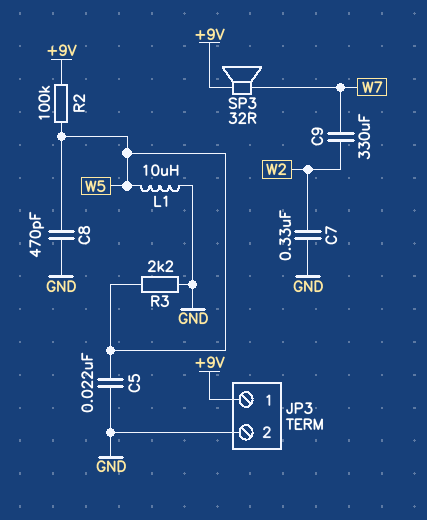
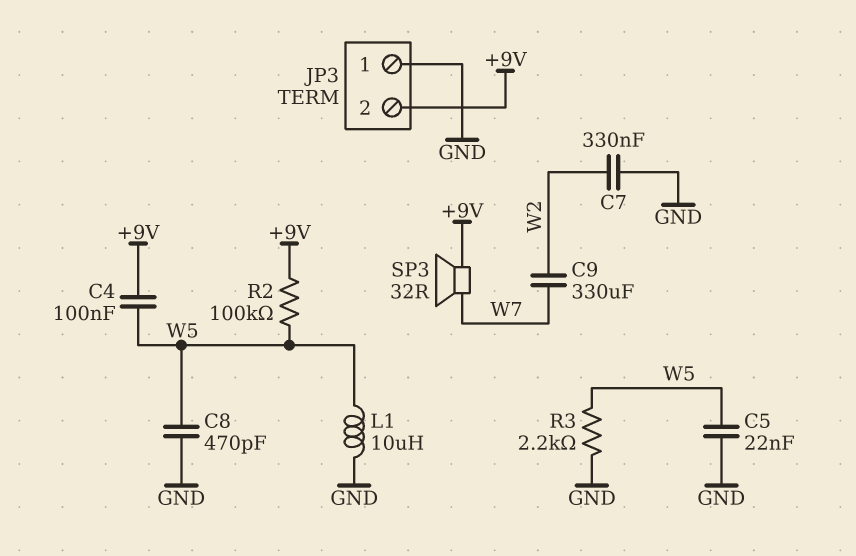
C4: none -> 100nF (+9V, W5)
JP3 pin 1: +9V -> GND
JP3 pin 2: GND -> +9V

